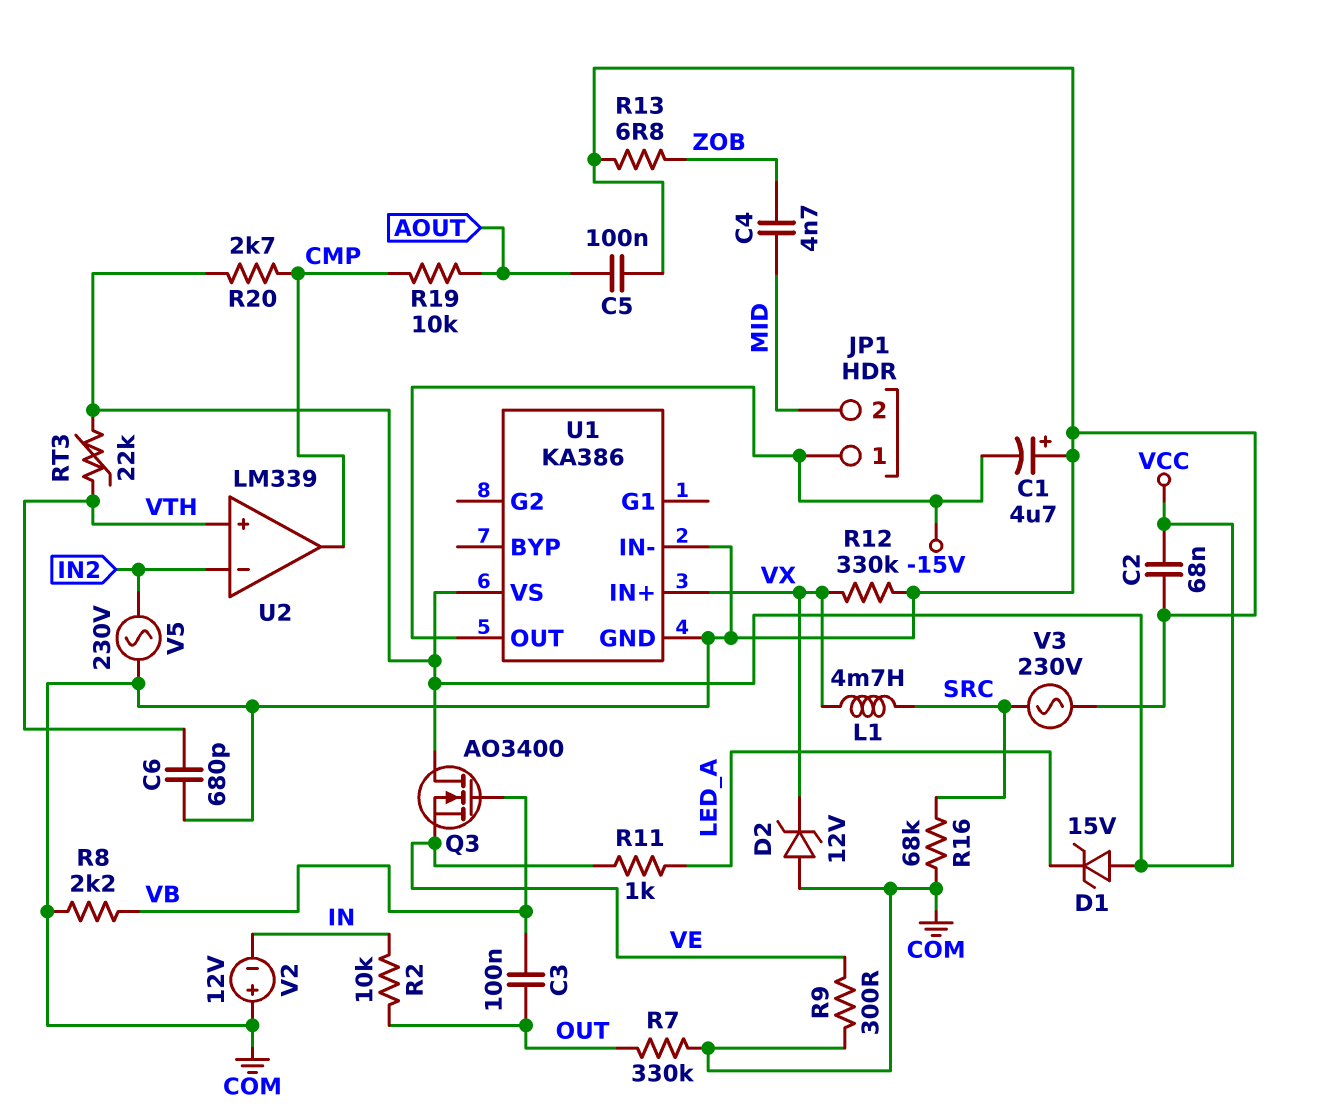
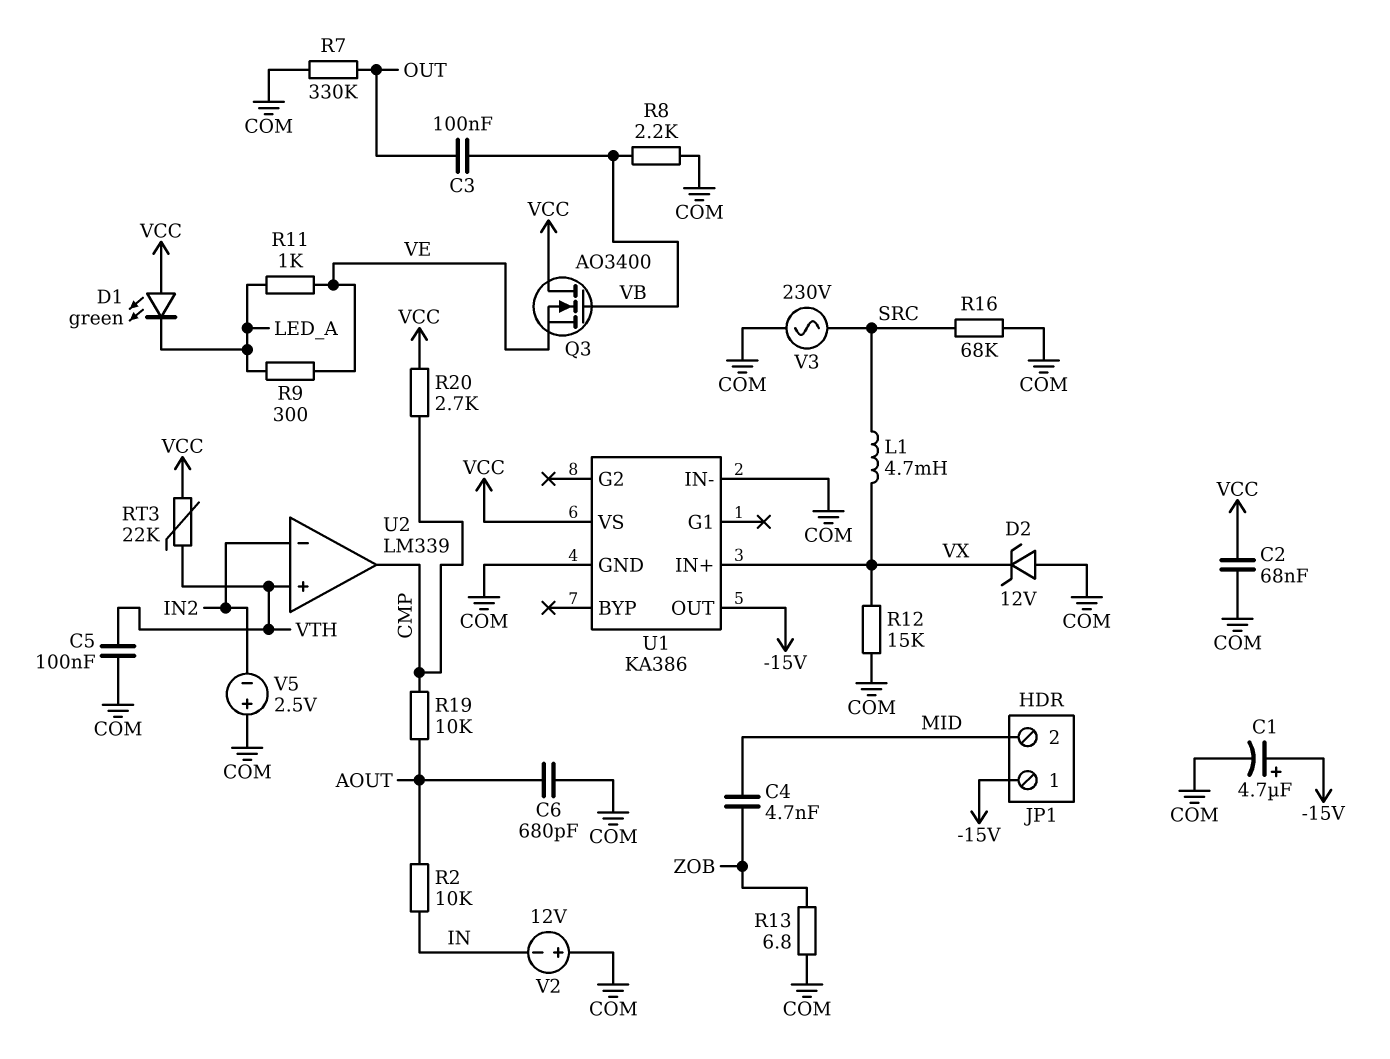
C1: 4.7uF (plus COM, minus -15V) -> 4.7uF (plus -15V, minus COM)
C5: 100nF (AOUT, COM) -> 100nF (COM, VTH)
C6: 680pF (COM, VTH) -> 680pF (AOUT, COM)
D1: zener 15V (A VCC, K LED_A) -> LED green (A VCC, K LED_A)
R2: 10k (IN, OUT) -> 10k (AOUT, IN)
R9: 300 (COM, VE) -> 300 (LED_A, VE)
R12: 330k (COM, VX) -> 15k (COM, VX)
V5: AC 230V (COM, IN2) -> 2.5V (plus COM, minus IN2)

